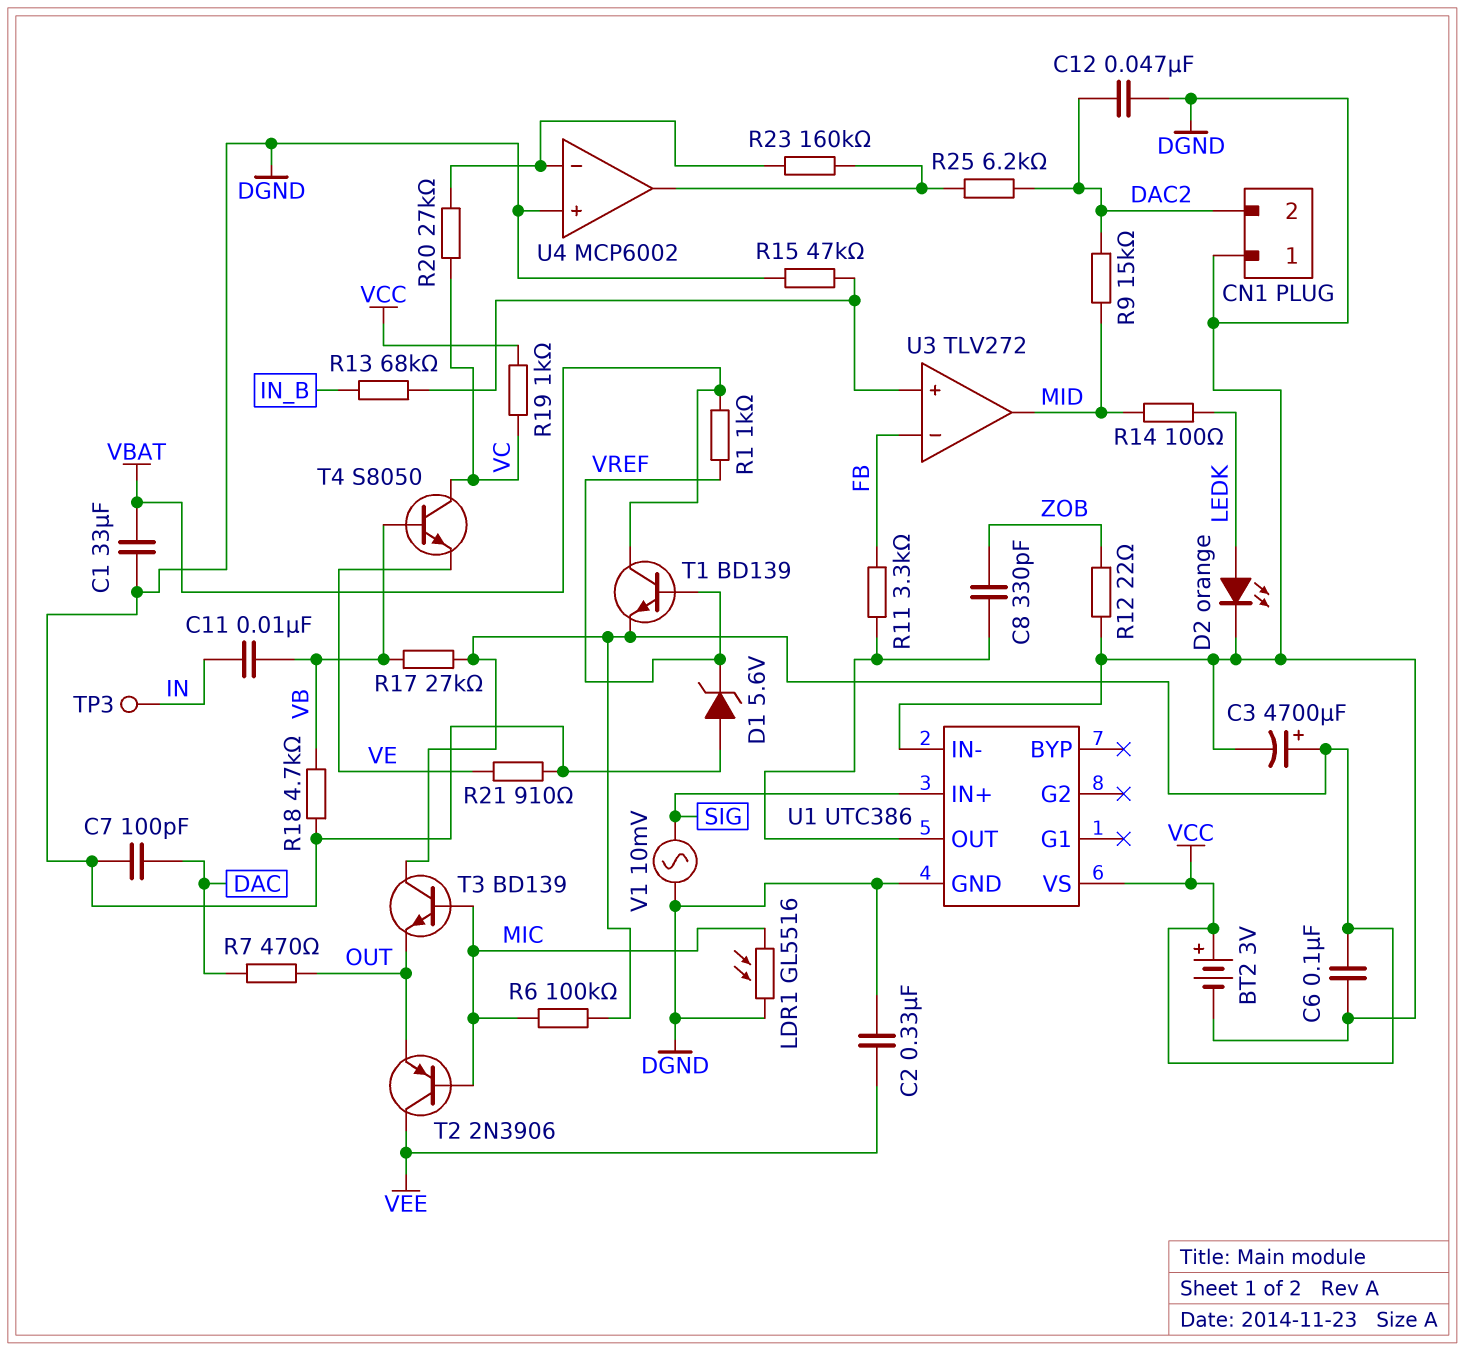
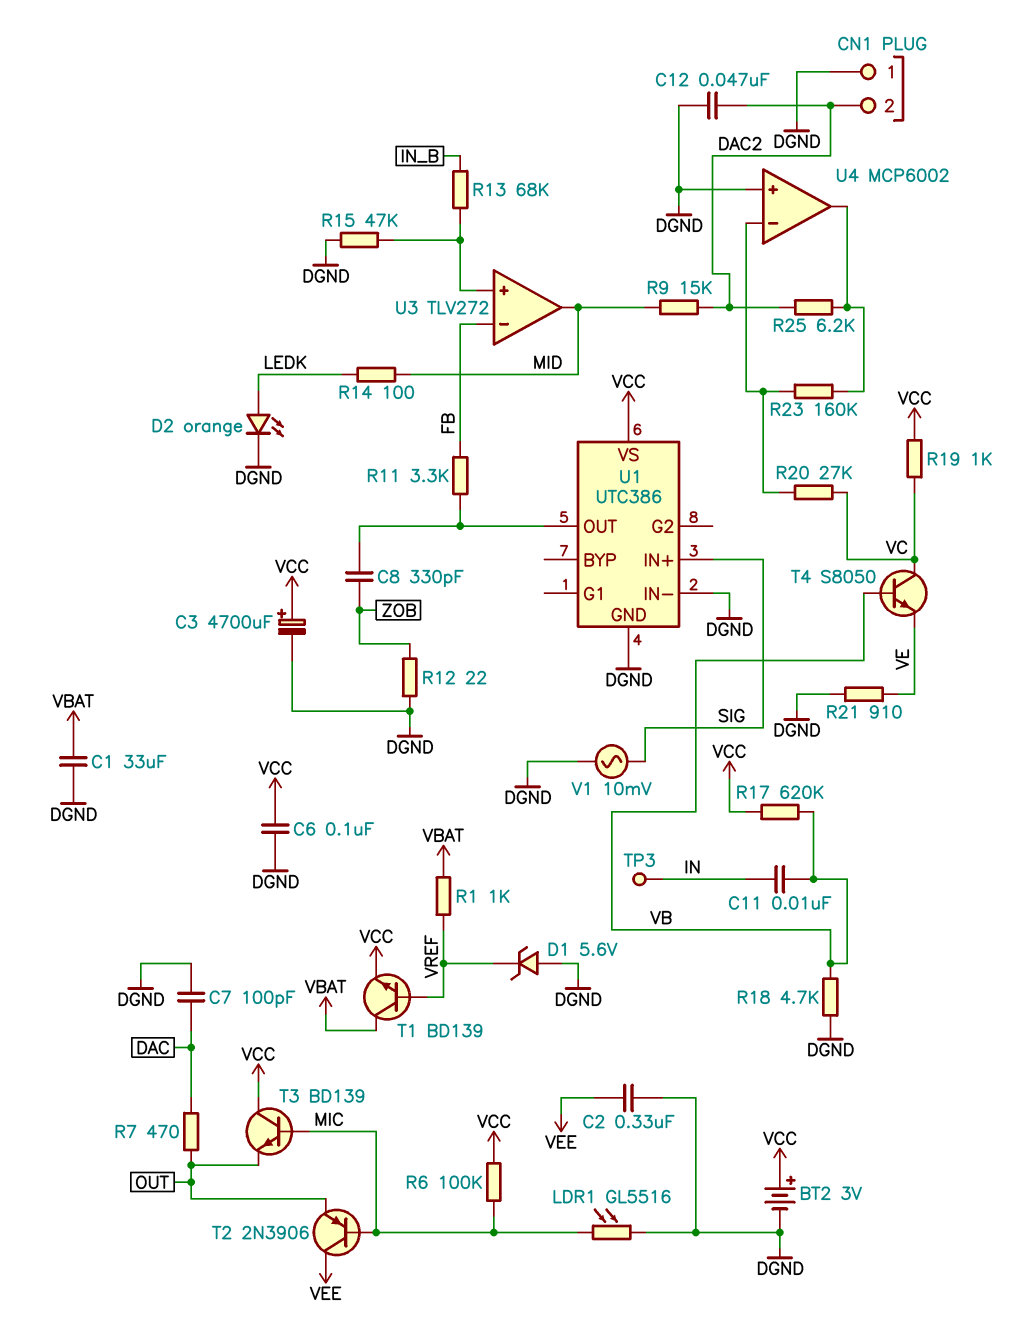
R17: 27k (VB, VCC) -> 620k (VB, VCC)

